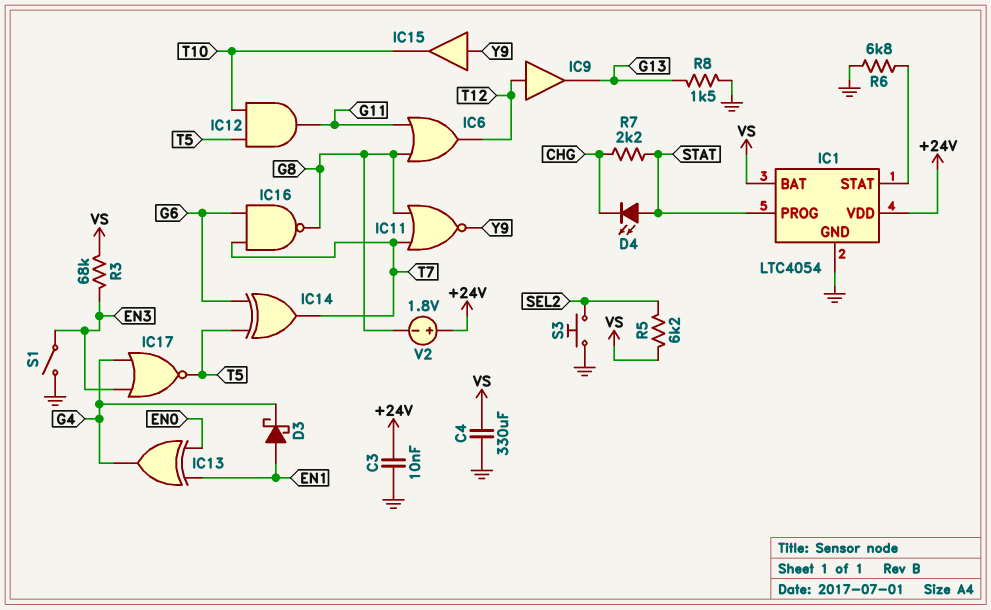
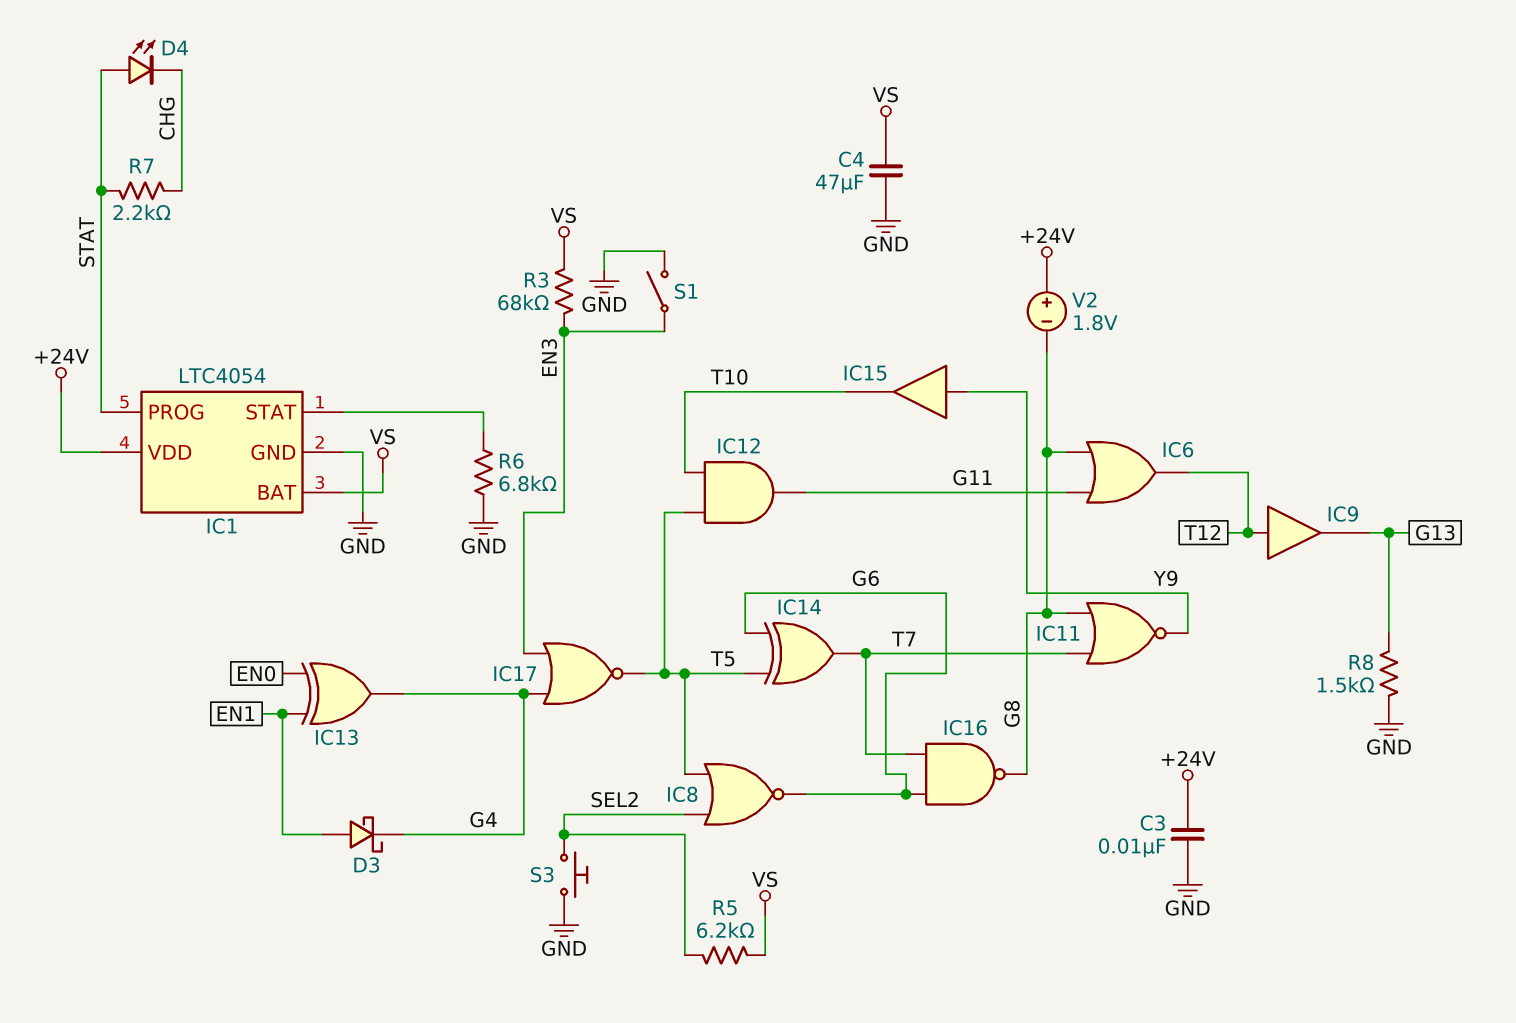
C4: 330uF (GND, VS) -> 47uF (GND, VS)
IC8: none -> NOR (in SEL2, in T5, out G6)

